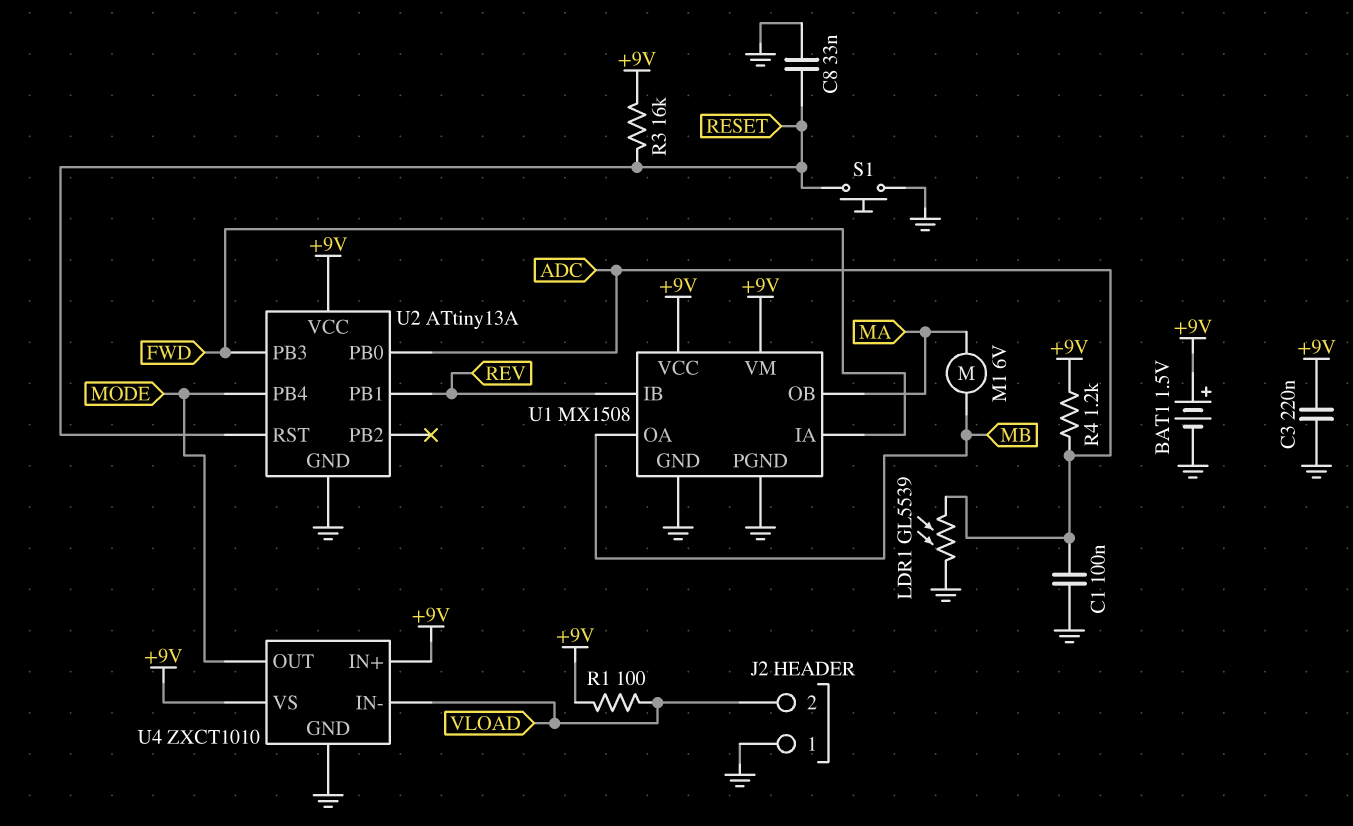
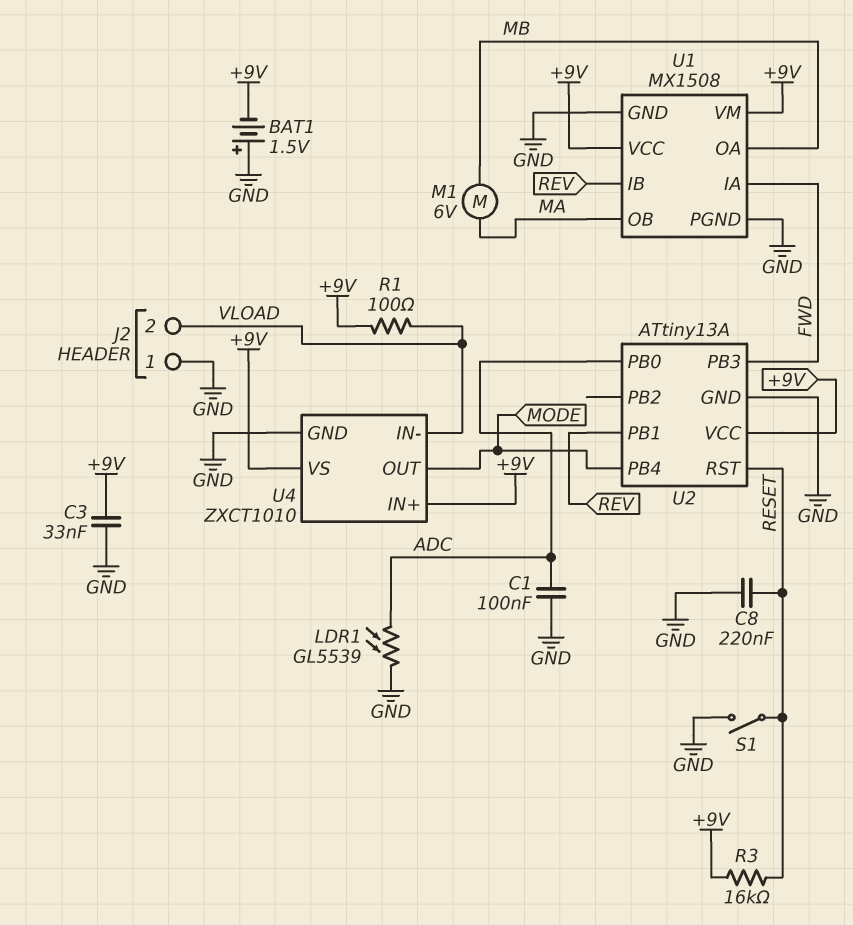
BAT1: 1.5V (plus +9V, minus GND) -> 1.5V (plus GND, minus +9V)
C3: 220nF (+9V, GND) -> 33nF (+9V, GND)
C8: 33nF (GND, RESET) -> 220nF (GND, RESET)
R4: 1.2k (+9V, ADC) -> none
S1: button (GND, RESET) -> switch (GND, RESET)

